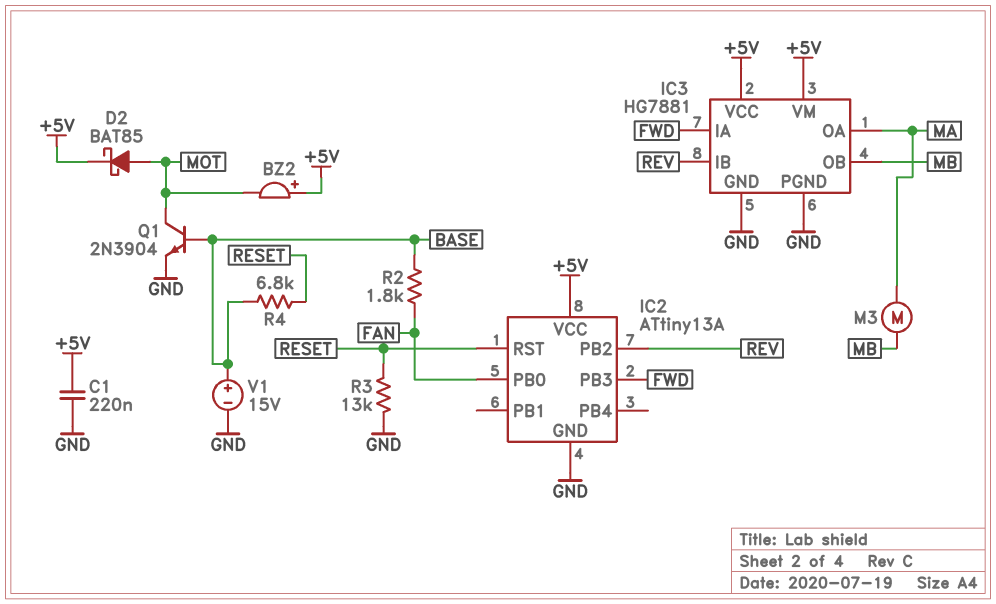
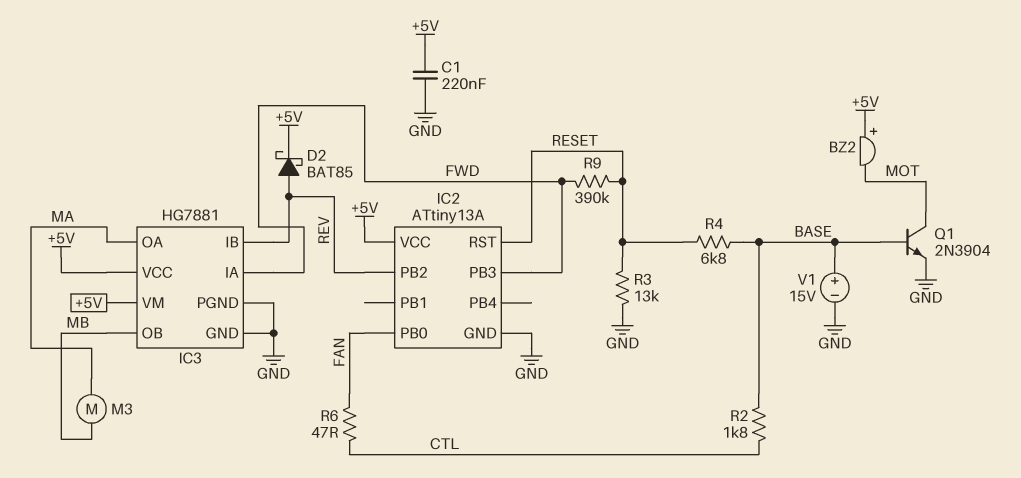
D2: schottky BAT85 (A MOT, K +5V) -> schottky BAT85 (A REV, K +5V)
R2: 1.8k (BASE, FAN) -> 1.8k (BASE, CTL)
R6: none -> 47 (CTL, FAN)
R9: none -> 390k (FWD, RESET)

